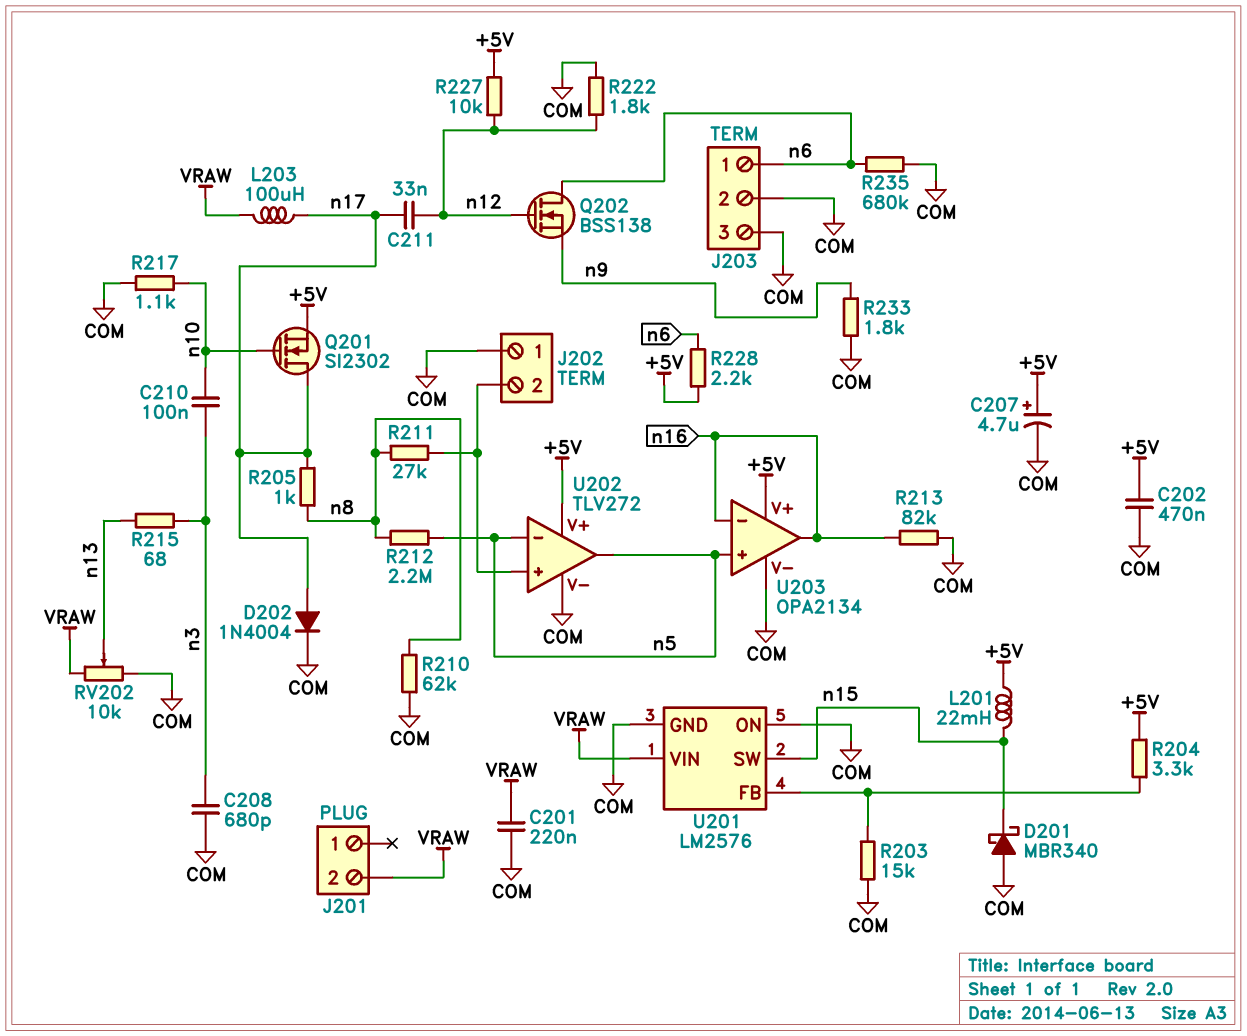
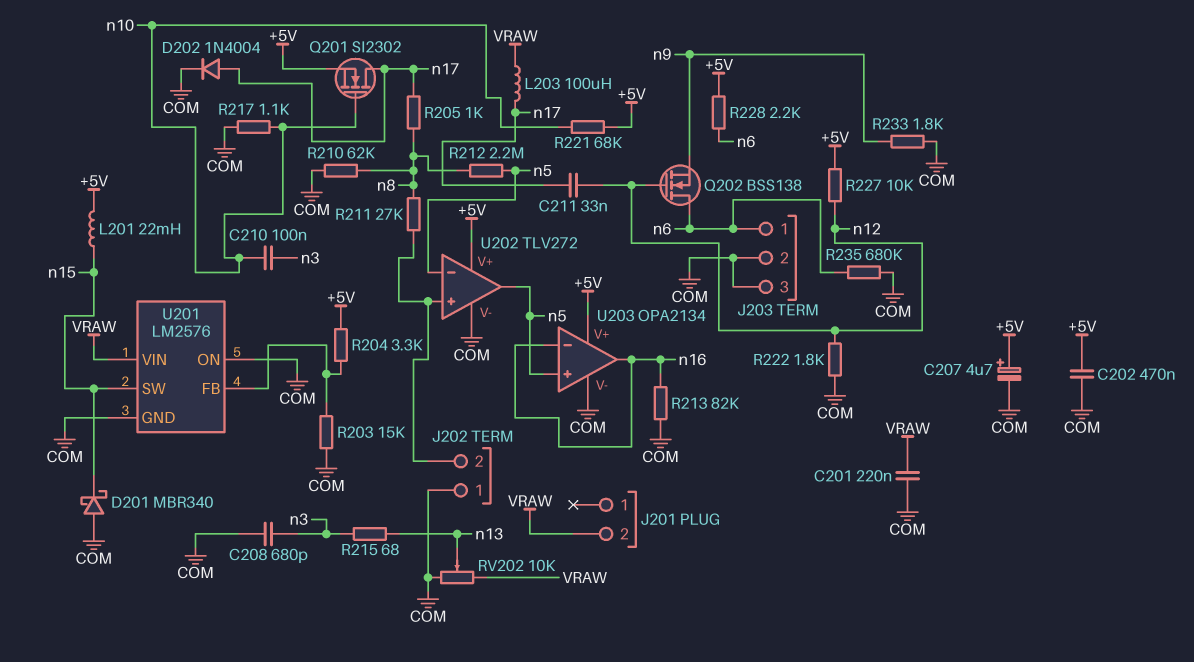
R221: none -> 68k (+5V, n10)

